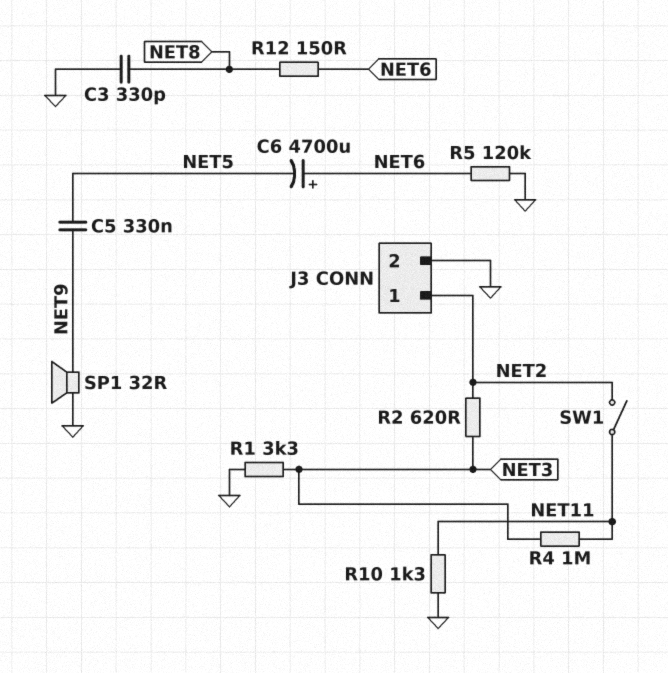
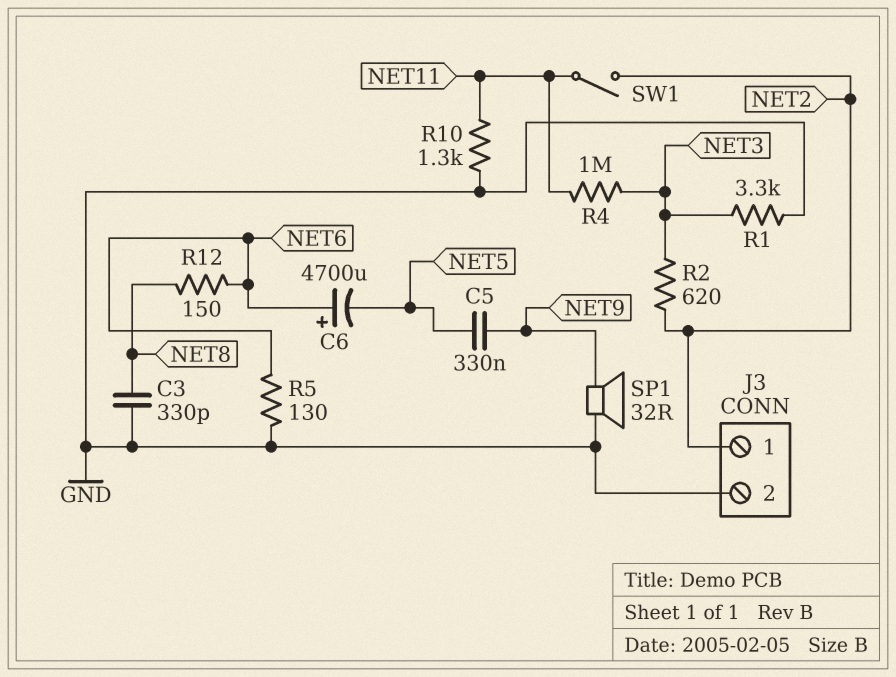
R5: 120k (GND, NET6) -> 130 (GND, NET6)

